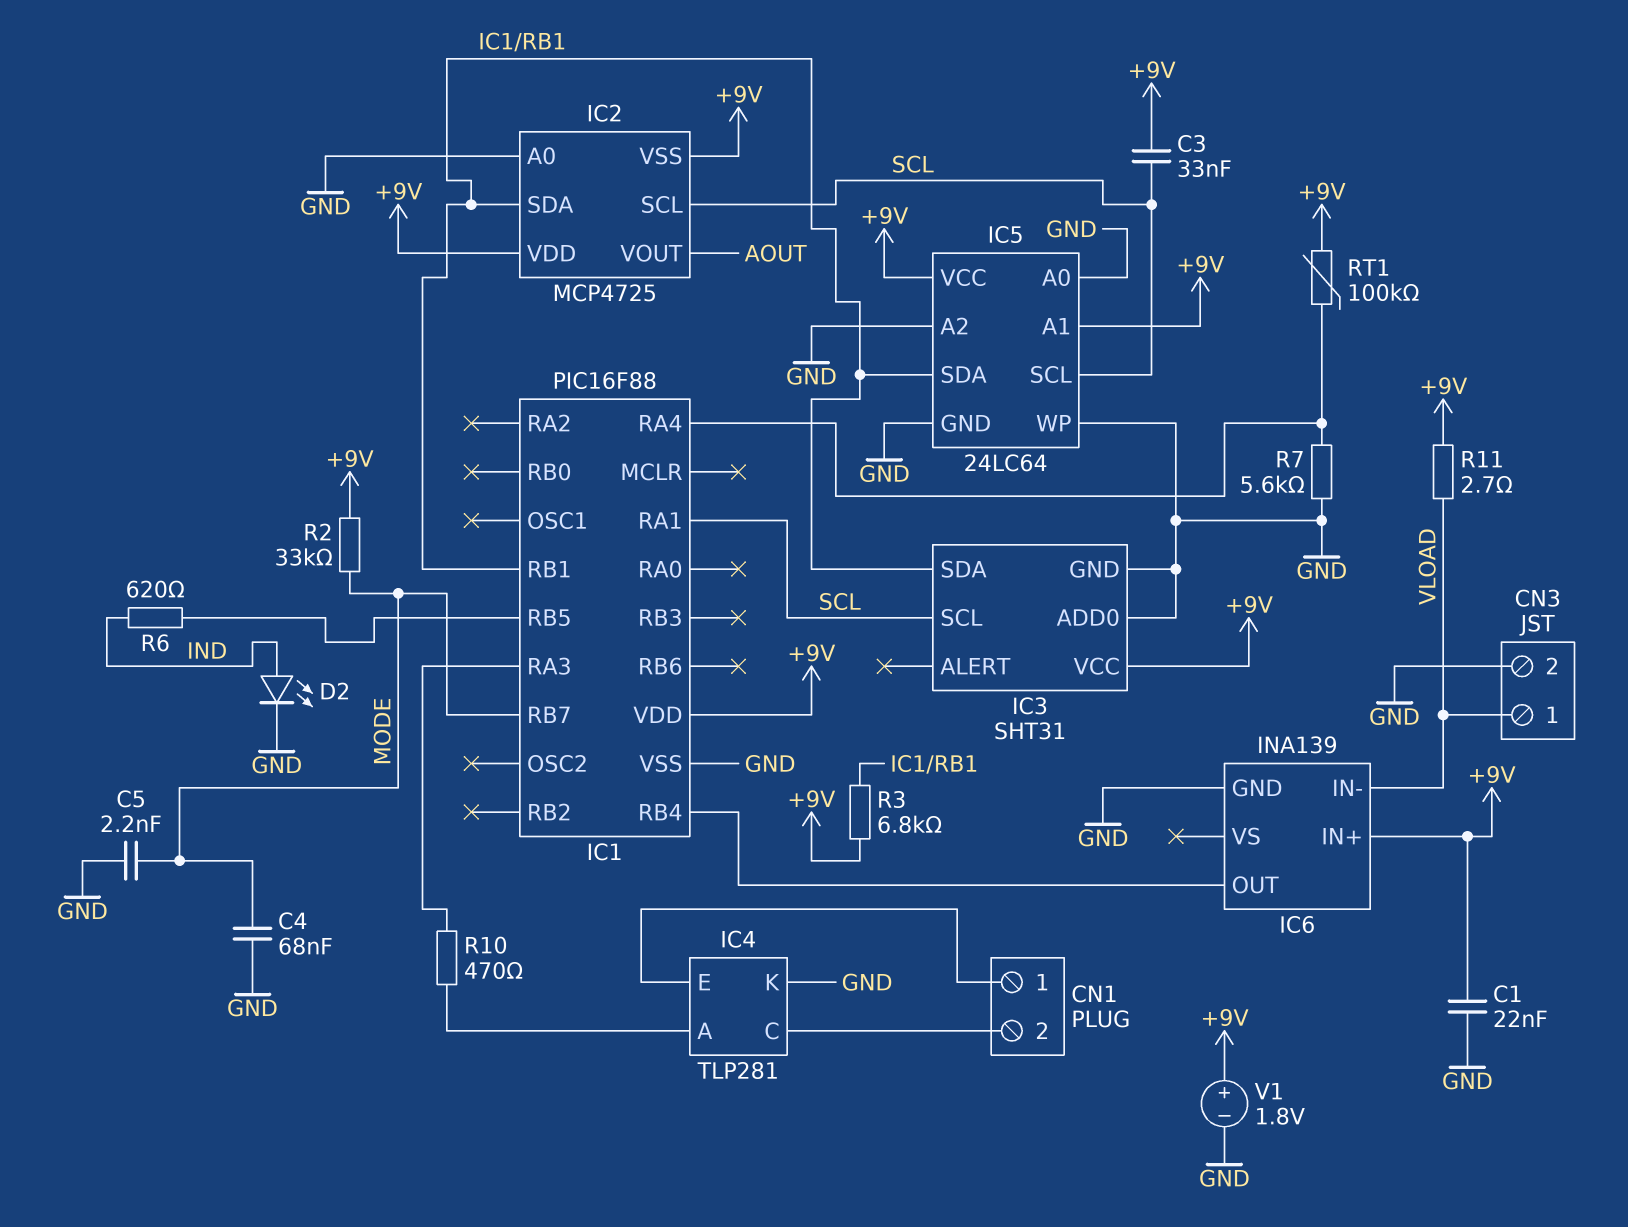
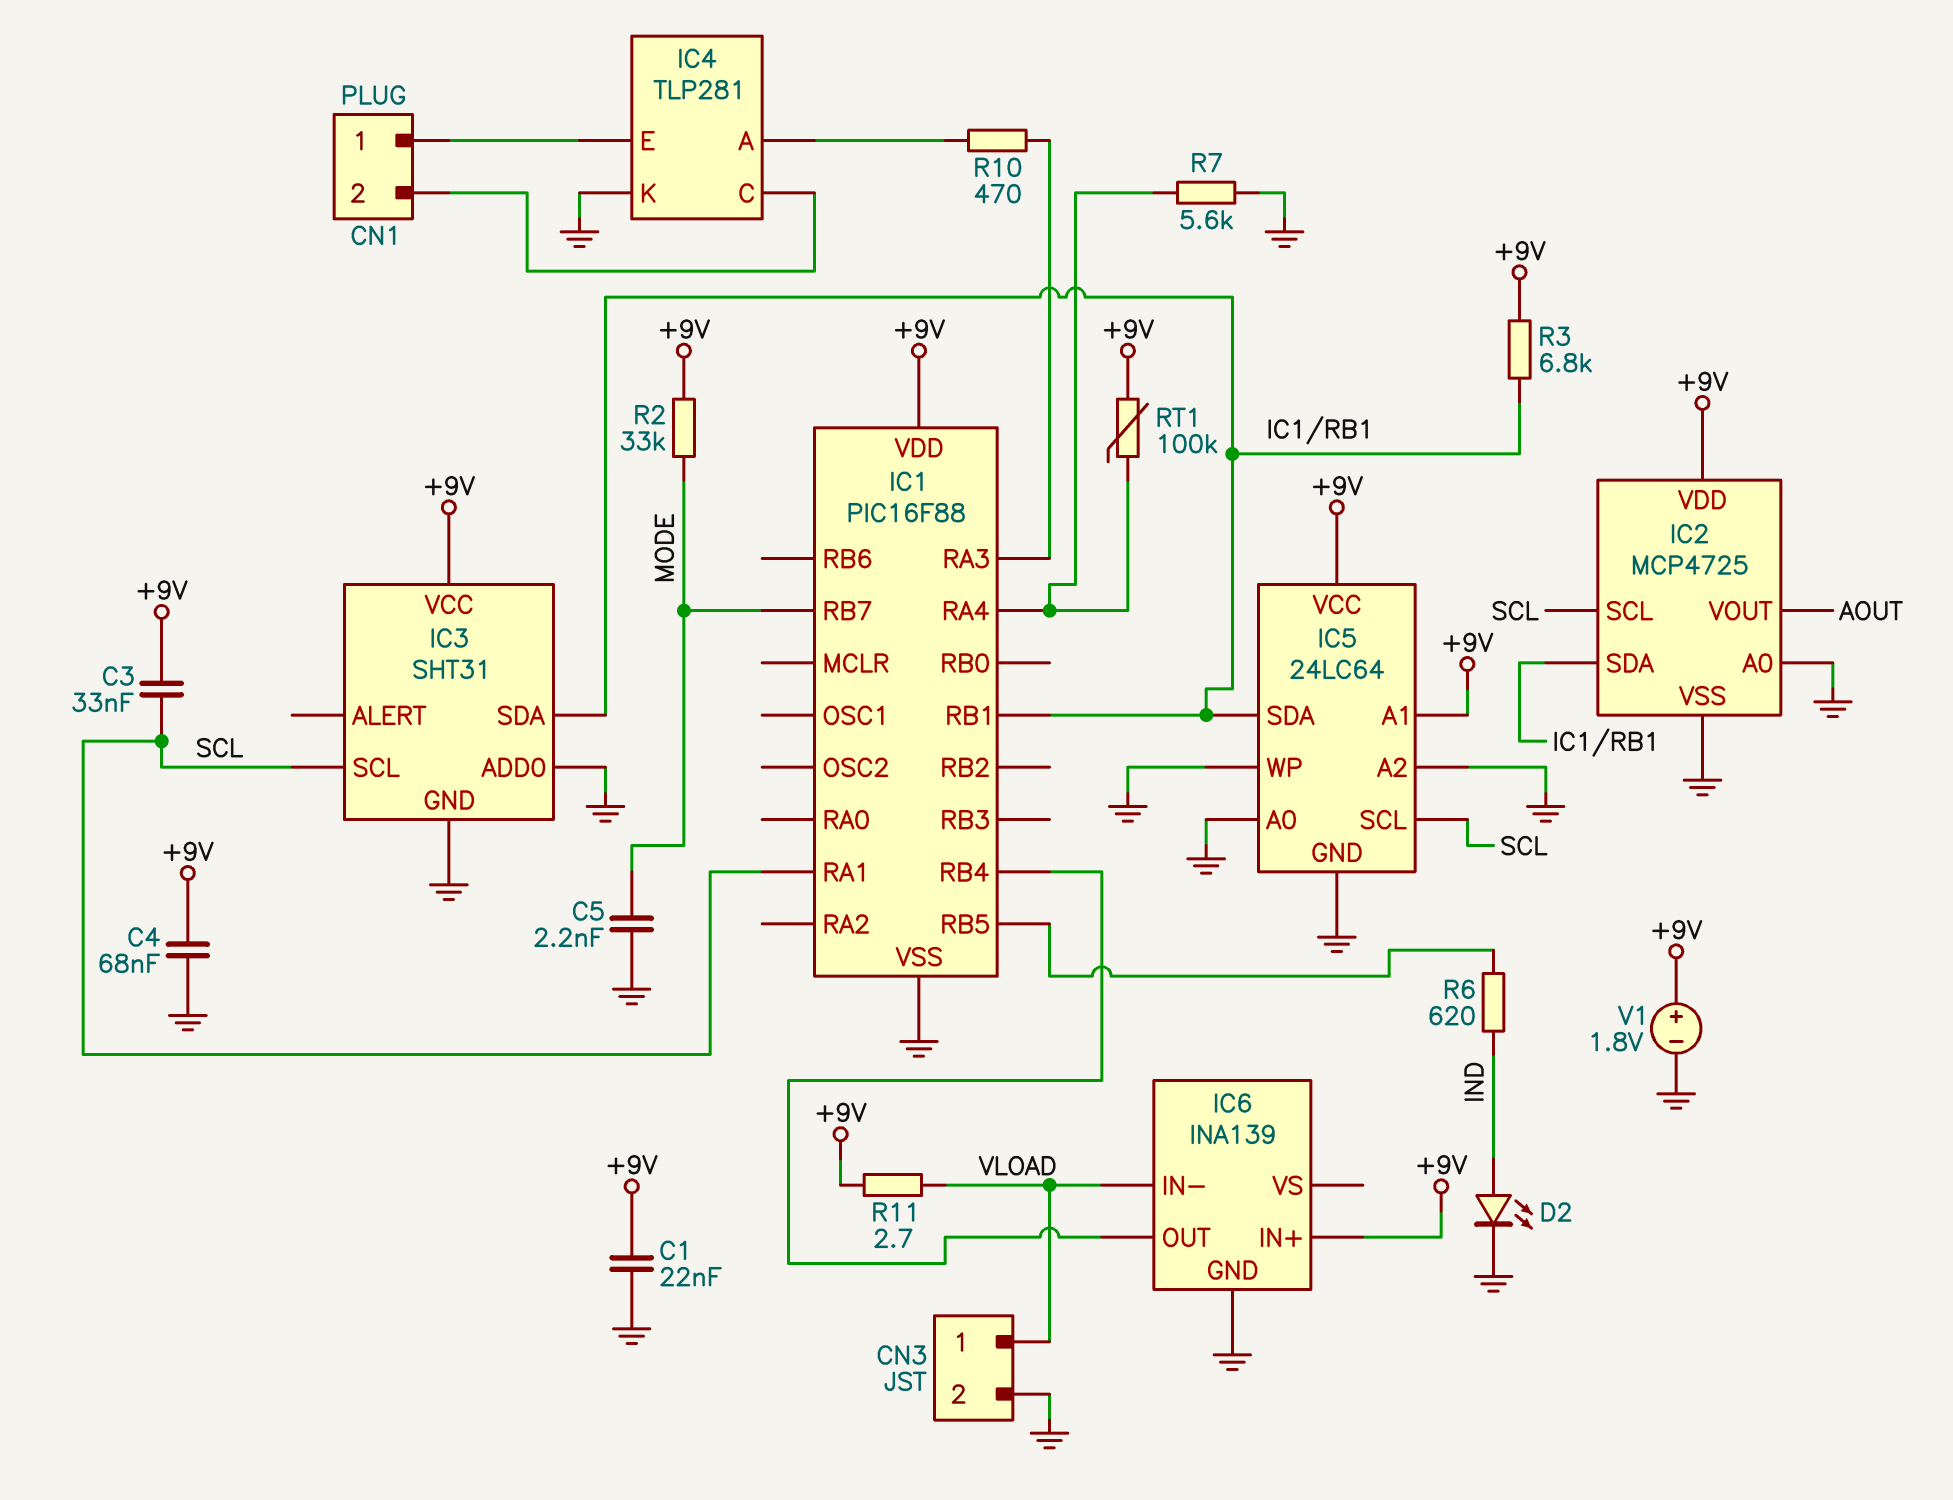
C4: 68nF (GND, MODE) -> 68nF (+9V, GND)
IC2 pin VSS: +9V -> GND

